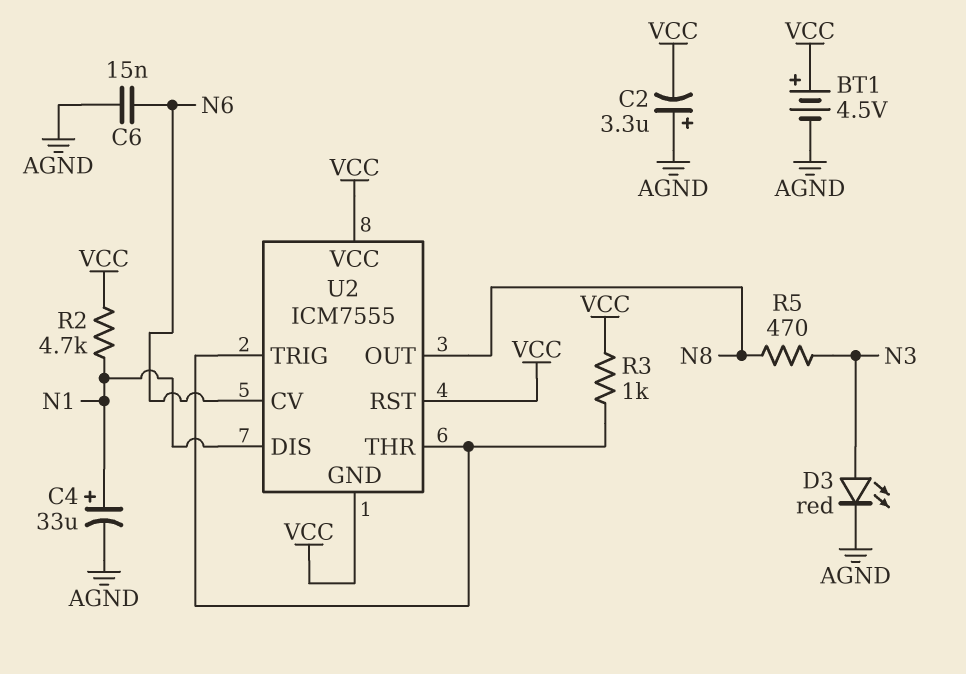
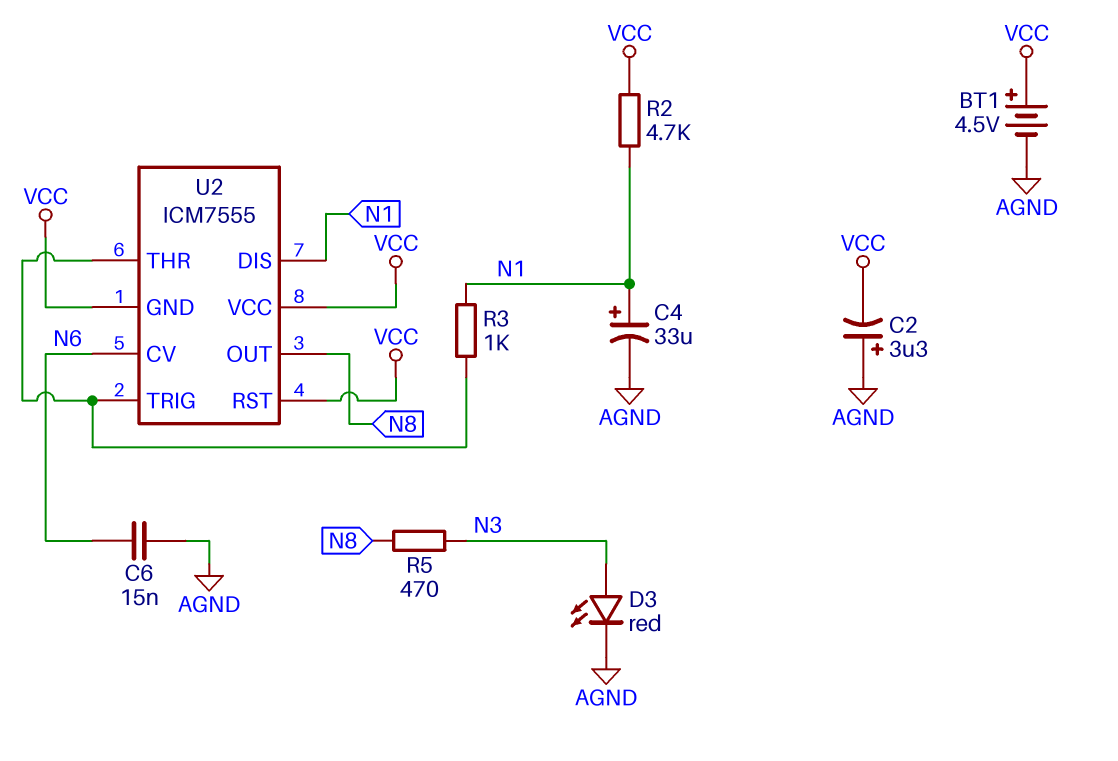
R3: 1k (U2/THR, VCC) -> 1k (N1, U2/THR)

